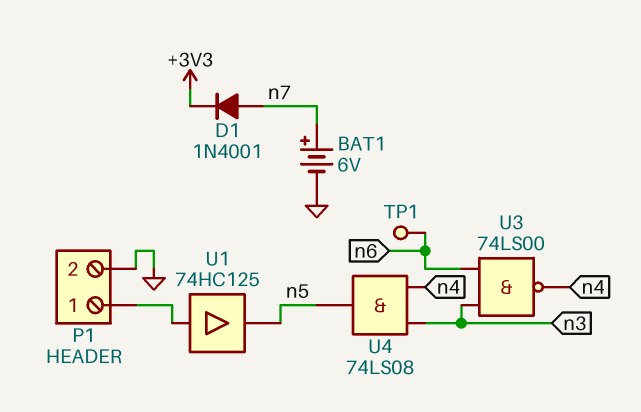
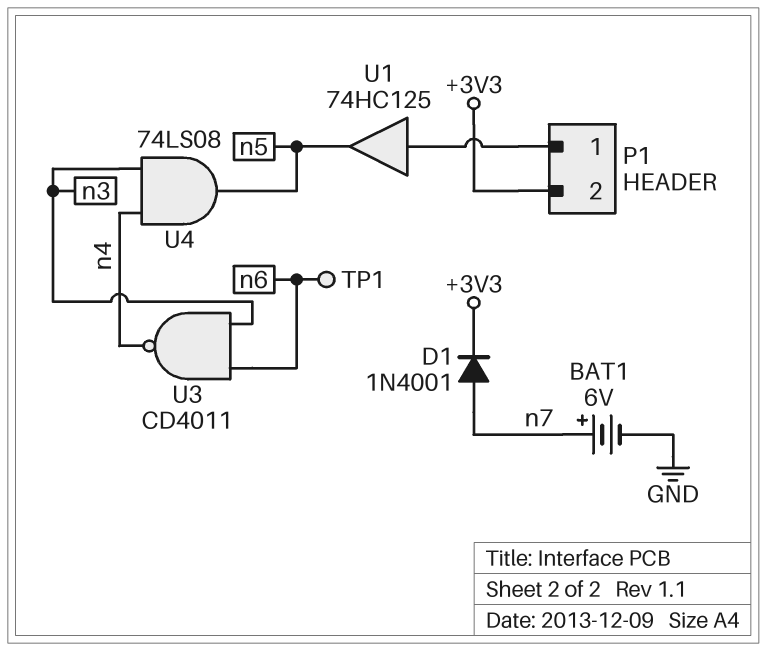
P1 pin 2: GND -> +3V3
U3: NAND 74LS00 (in n3, in n6, out n4) -> NAND CD4011 (in n3, in n6, out n4)

